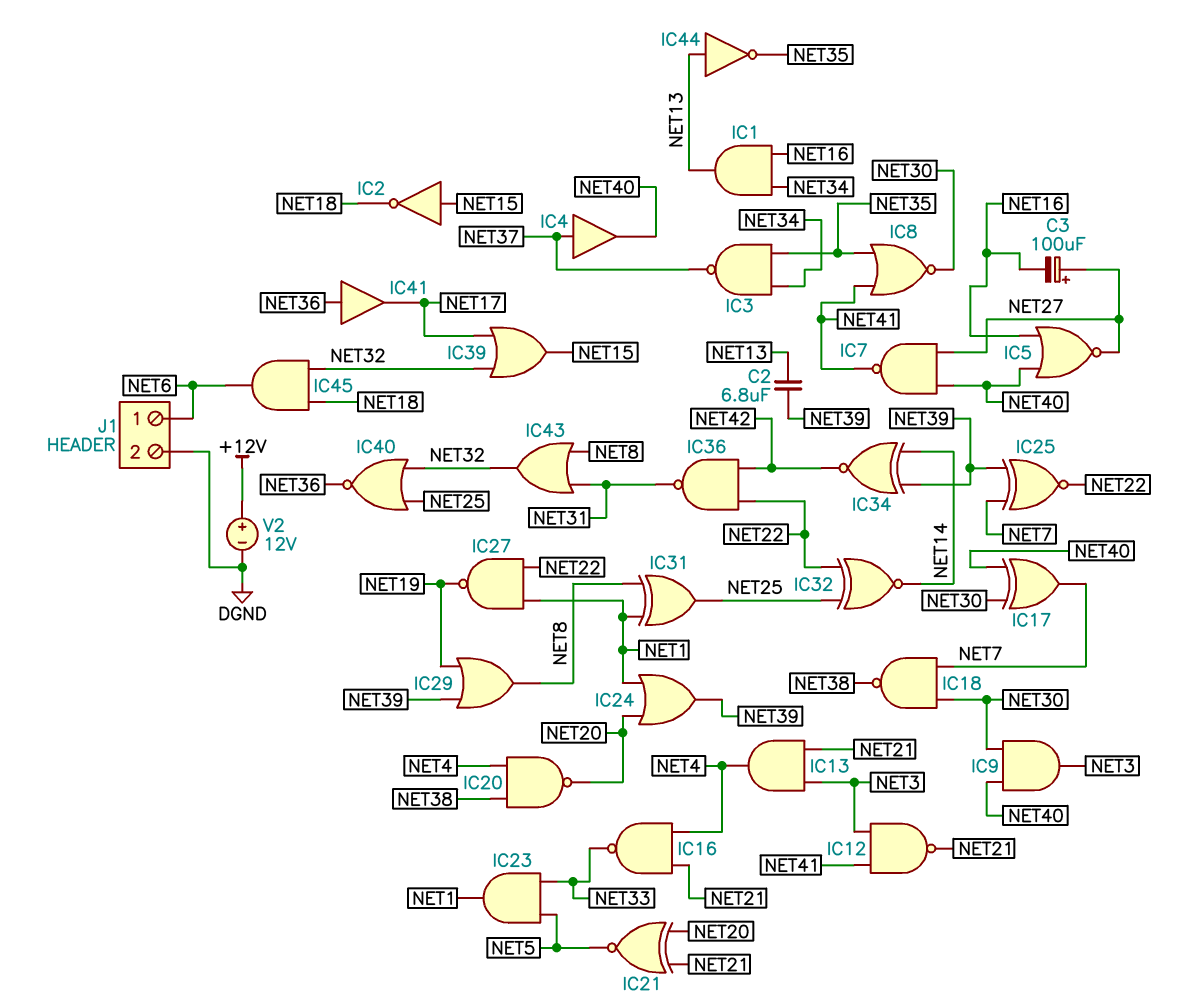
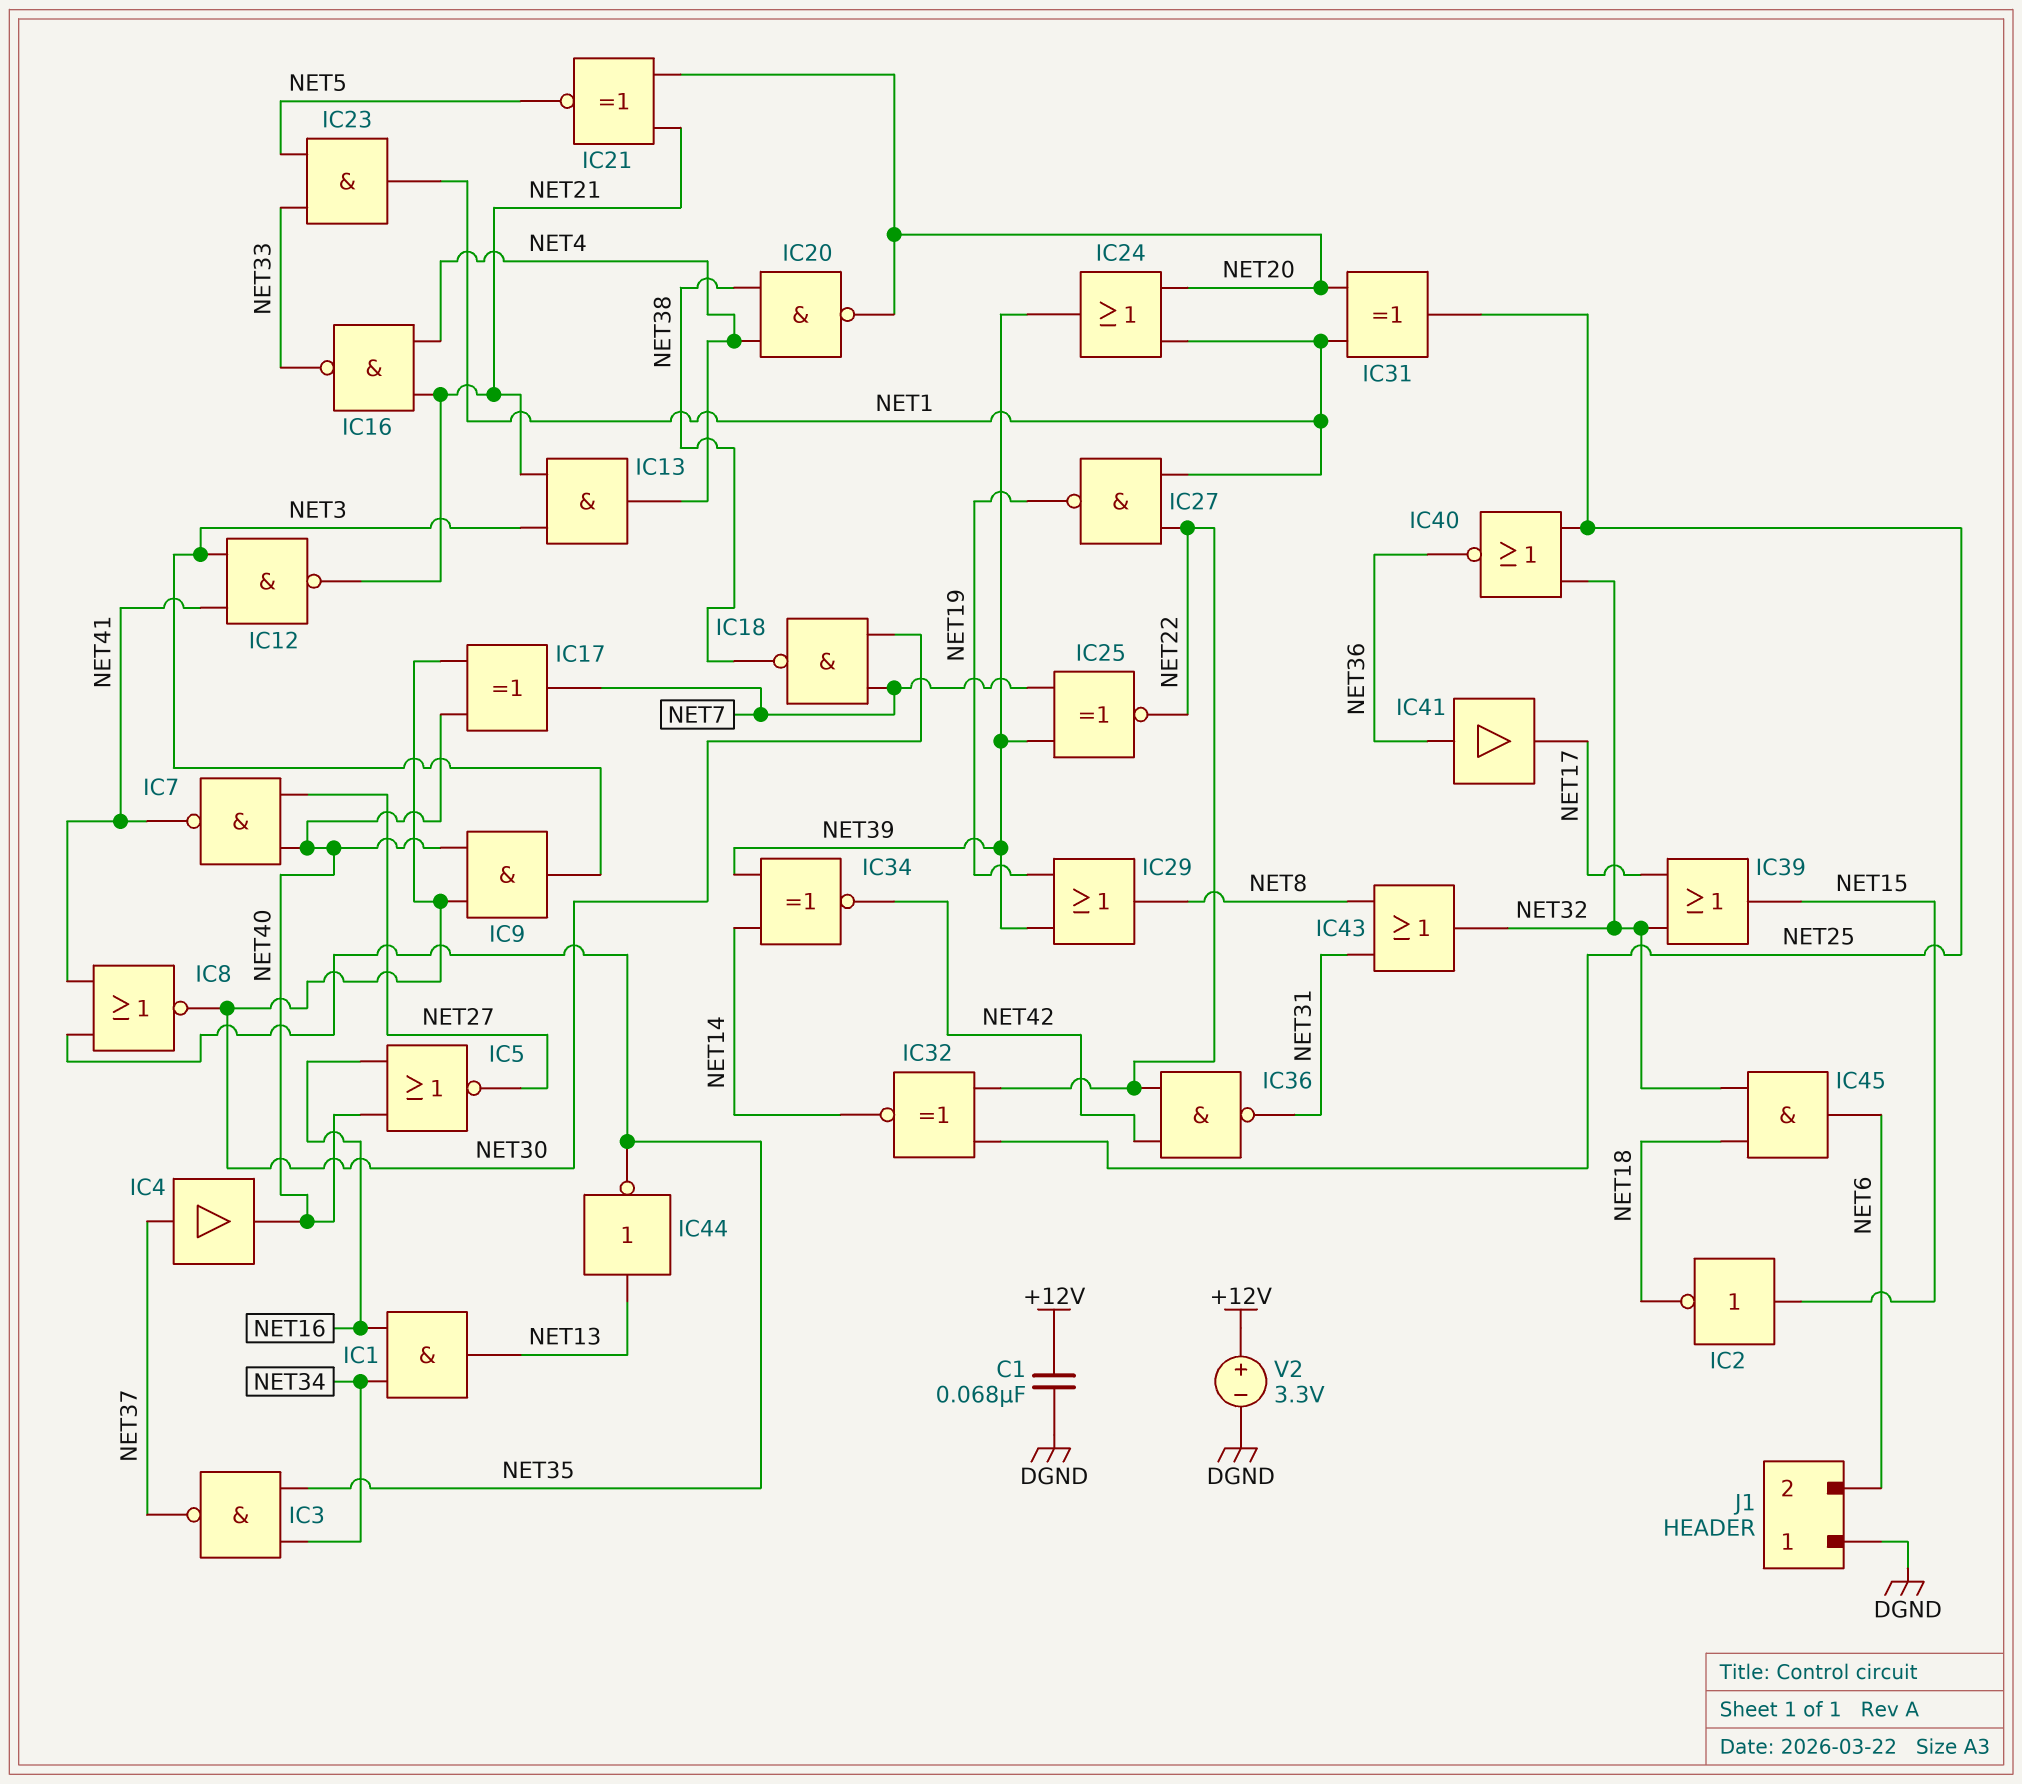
C1: none -> 68nF (+12V, DGND)
C2: 6.8uF (NET13, NET39) -> none
C3: 100uF (plus NET27, minus NET16) -> none
IC31: XOR (in NET1, in NET8, out NET25) -> XOR (in NET1, in NET20, out NET25)
J1 pin 1: NET6 -> DGND
J1 pin 2: DGND -> NET6
V2: 12V (plus +12V, minus DGND) -> 3.3V (plus +12V, minus DGND)

